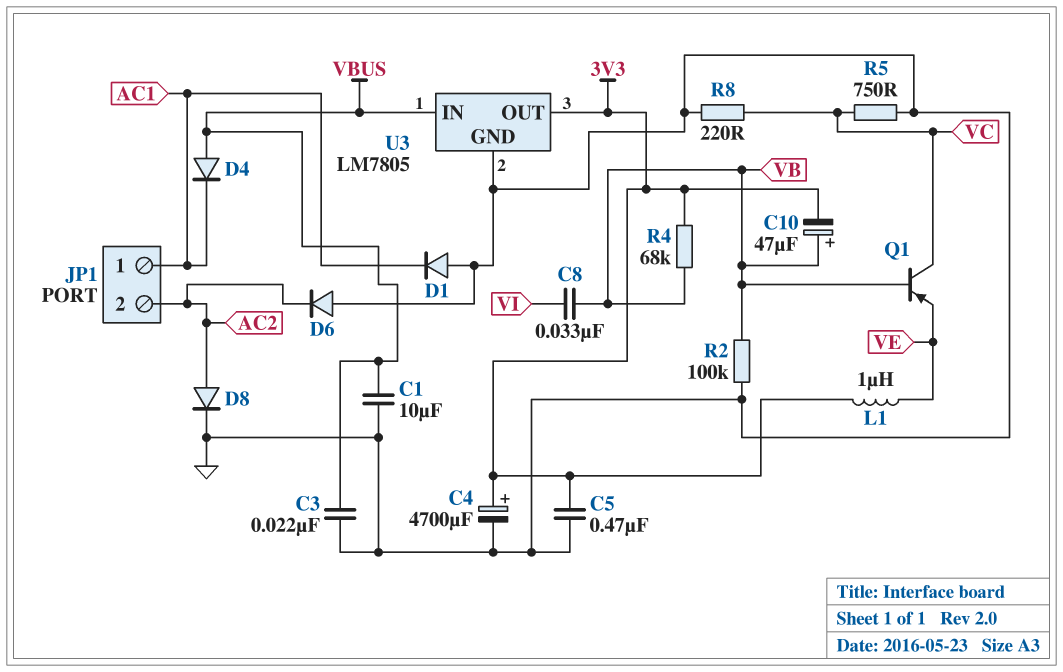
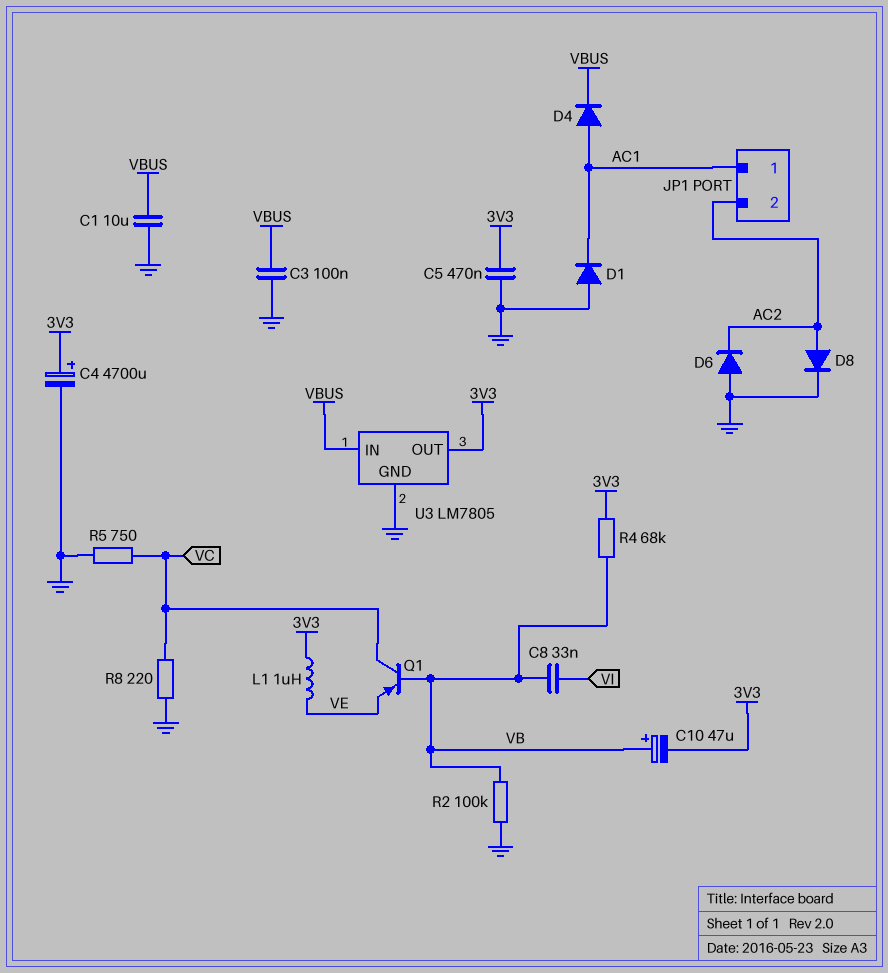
C3: 22nF (GND, VBUS) -> 100nF (GND, VBUS)
D4: diode (A VBUS, K AC1) -> diode (A AC1, K VBUS)

